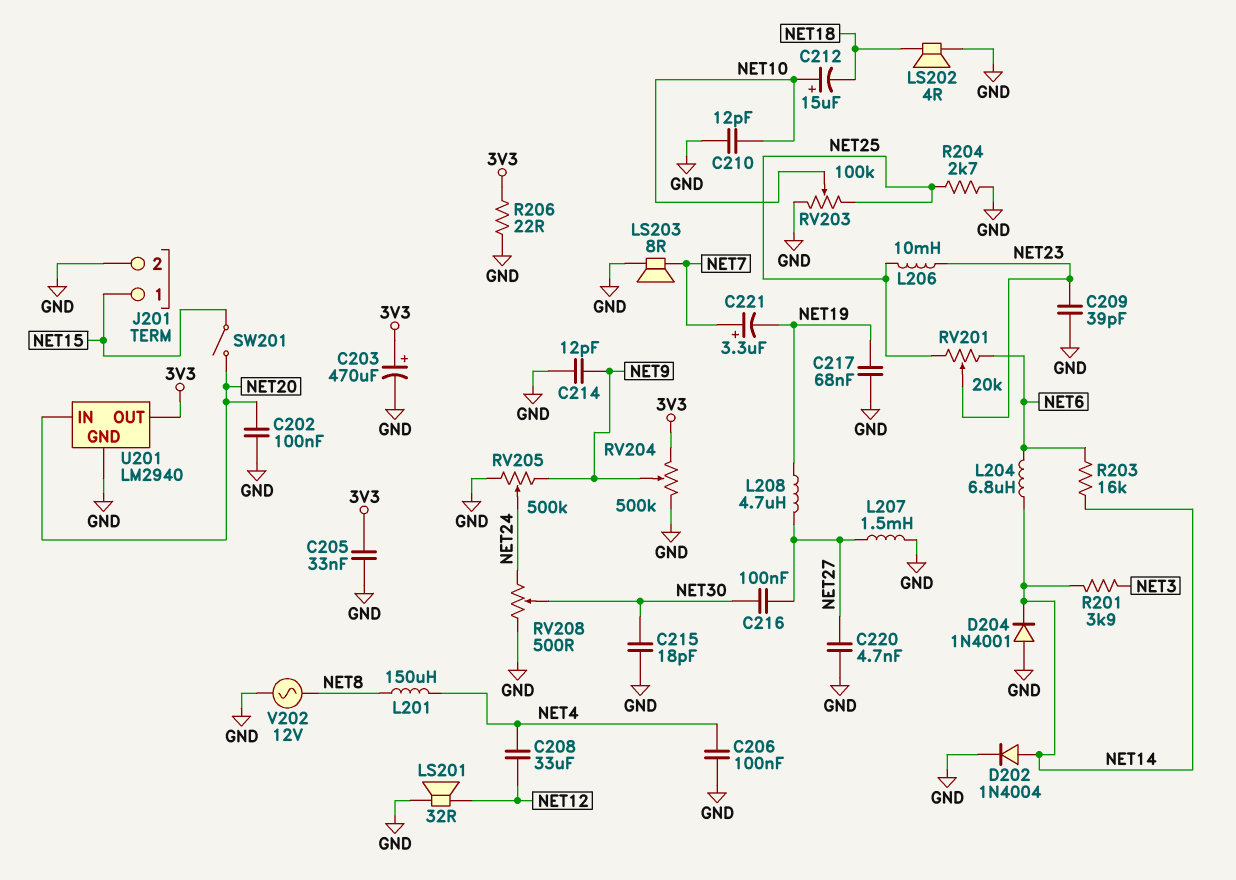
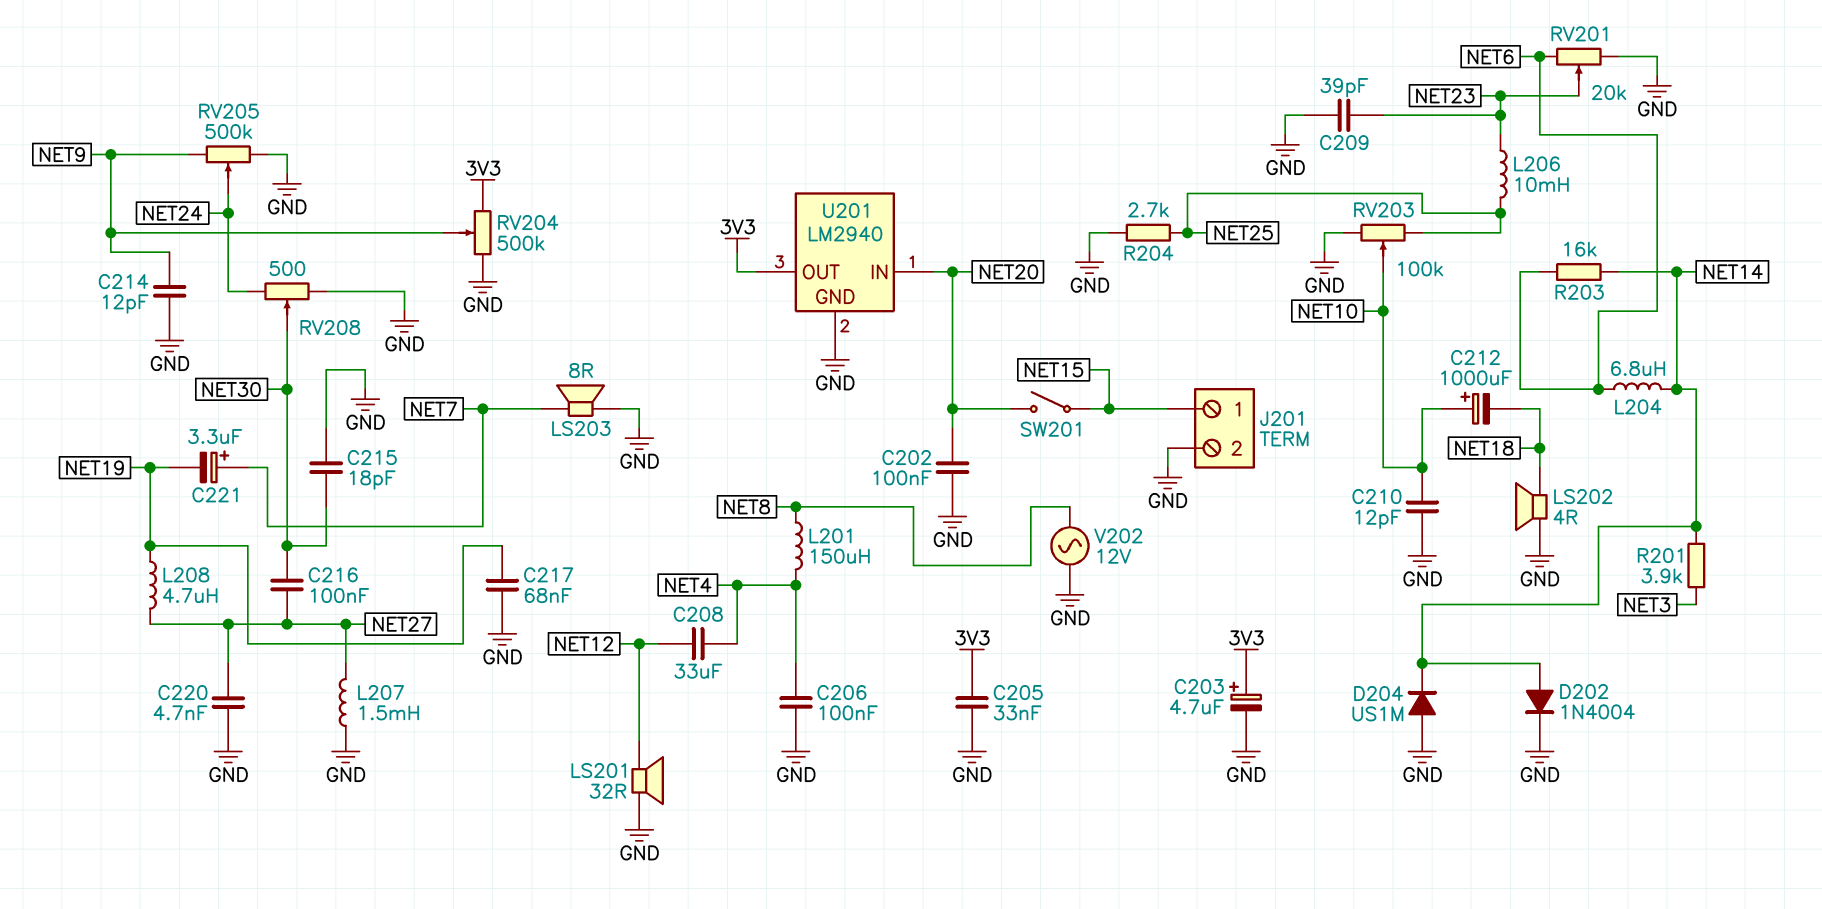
C203: 470uF (plus 3V3, minus GND) -> 4.7uF (plus 3V3, minus GND)
C212: 15uF (plus NET10, minus NET18) -> 1000uF (plus NET10, minus NET18)
D204: diode 1N4001 (A GND, K NET14) -> diode US1M (A GND, K NET14)
R206: 22 (3V3, GND) -> none
RV201: 20k (NET6, NET25, wiper NET23) -> 20k (GND, NET6, wiper NET23)

